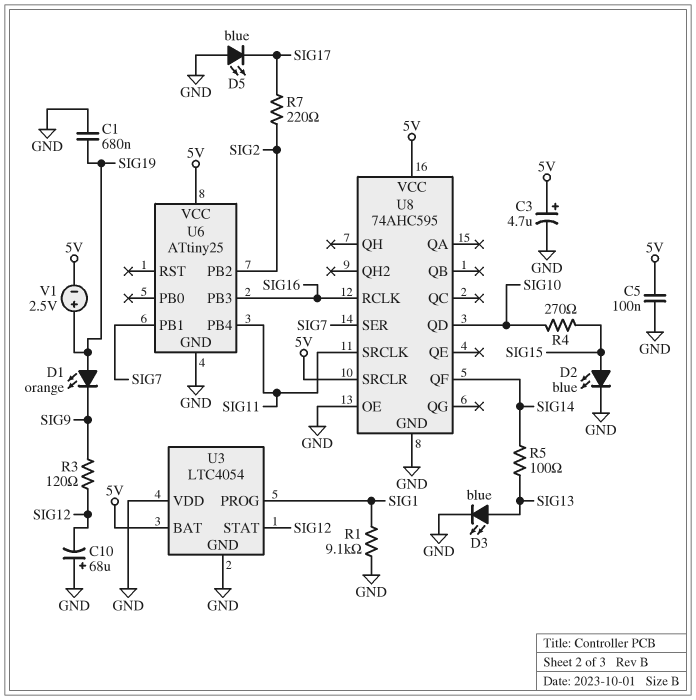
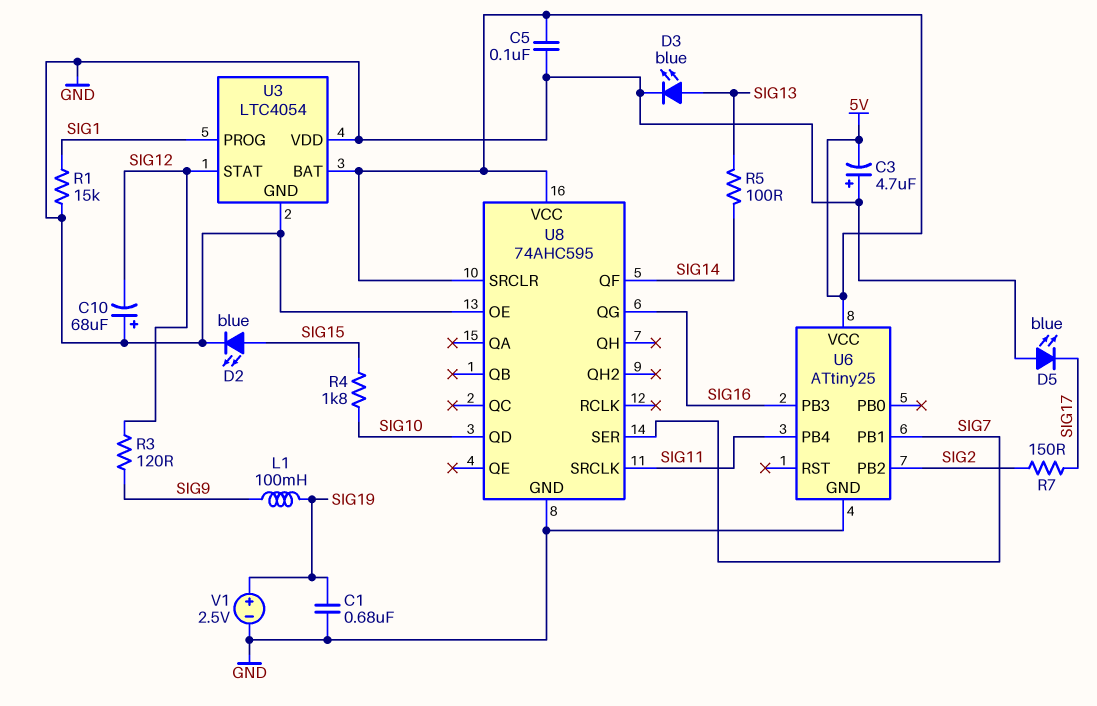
C3: 4.7uF (plus 5V, minus GND) -> 4.7uF (plus GND, minus 5V)
D1: LED orange (A SIG19, K SIG9) -> none
L1: none -> 100mH (SIG9, SIG19)
R1: 9.1k (GND, SIG1) -> 15k (GND, SIG1)
R4: 270 (SIG10, SIG15) -> 1.8k (SIG10, SIG15)
R7: 220 (SIG2, SIG17) -> 150 (SIG2, SIG17)
U8 pin QG: none -> SIG16
U8 pin RCLK: SIG16 -> none
V1: 2.5V (plus SIG19, minus 5V) -> 2.5V (plus SIG19, minus GND)

